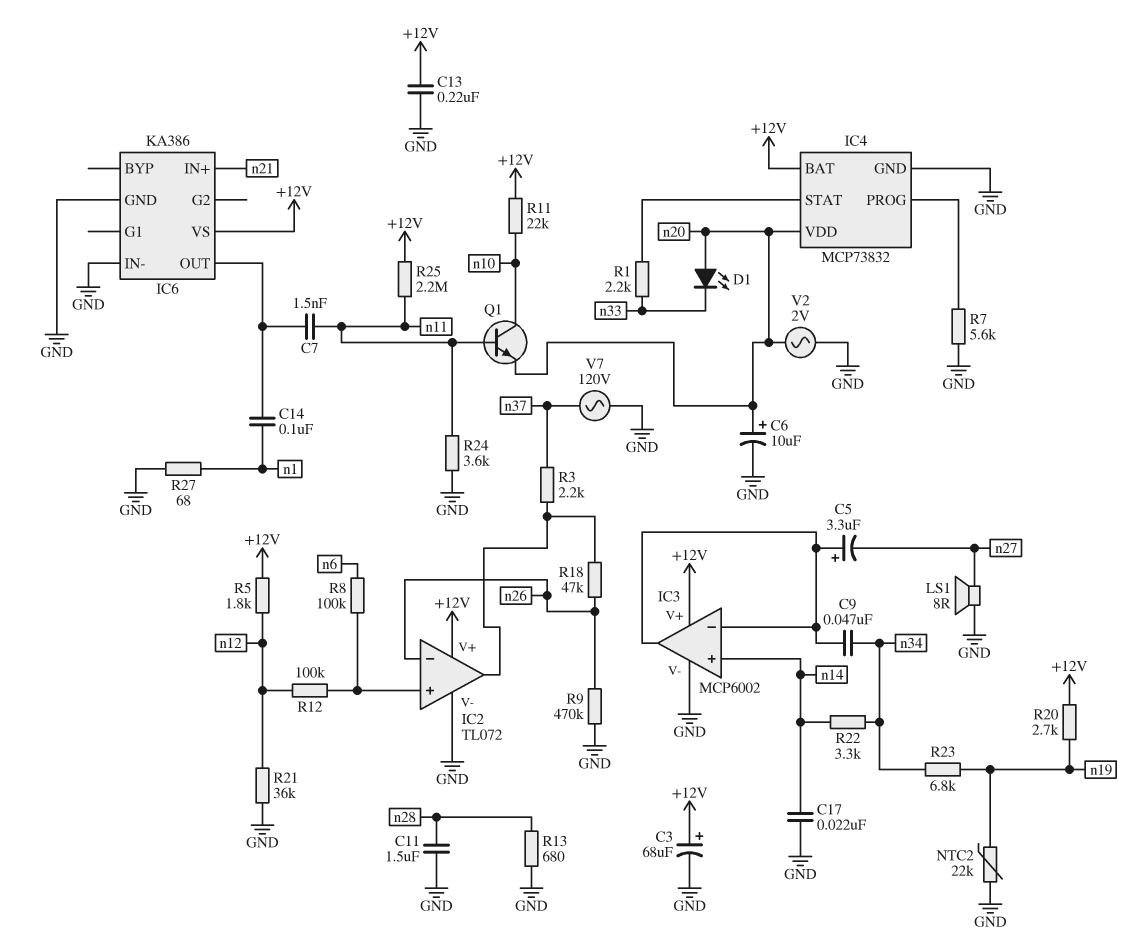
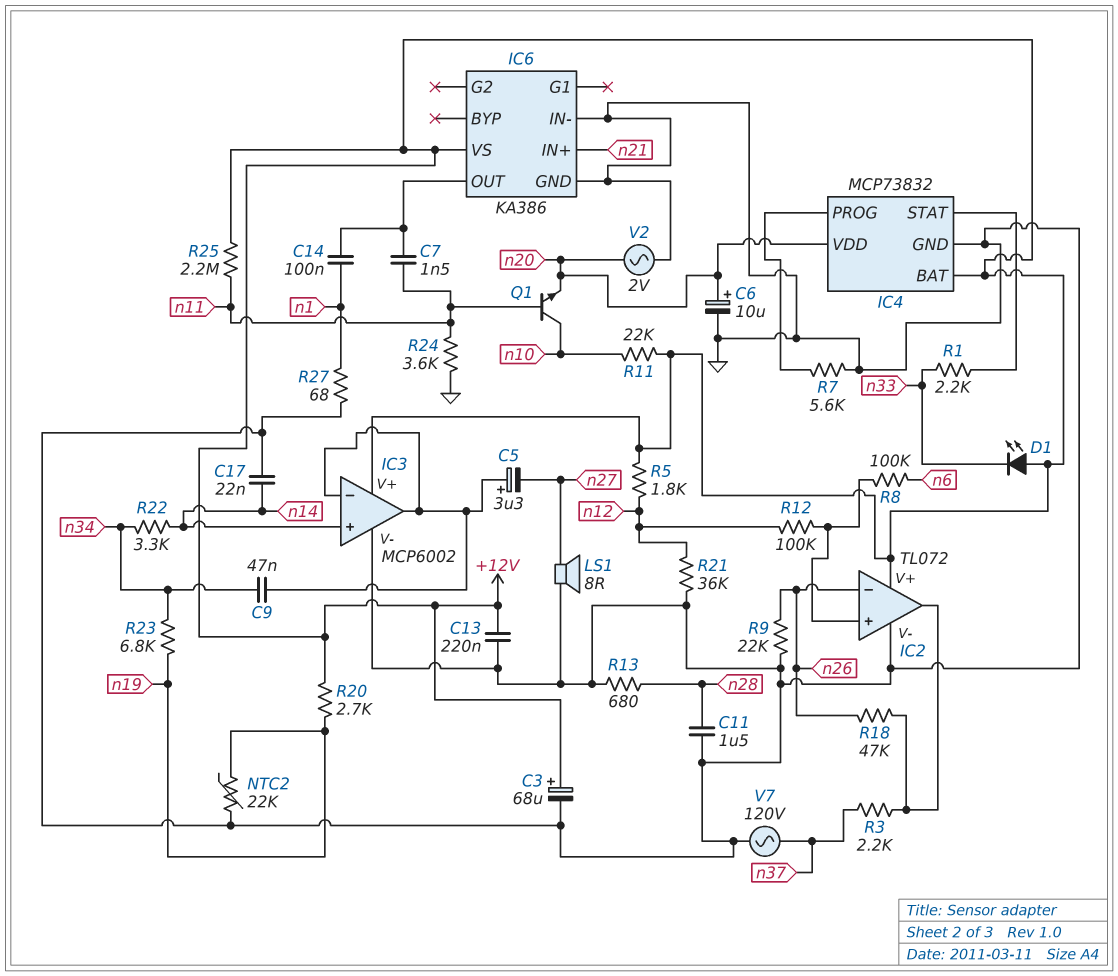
D1: LED (A n20, K n33) -> LED (A +12V, K n33)
R9: 470k (GND, n26) -> 22k (GND, n26)

